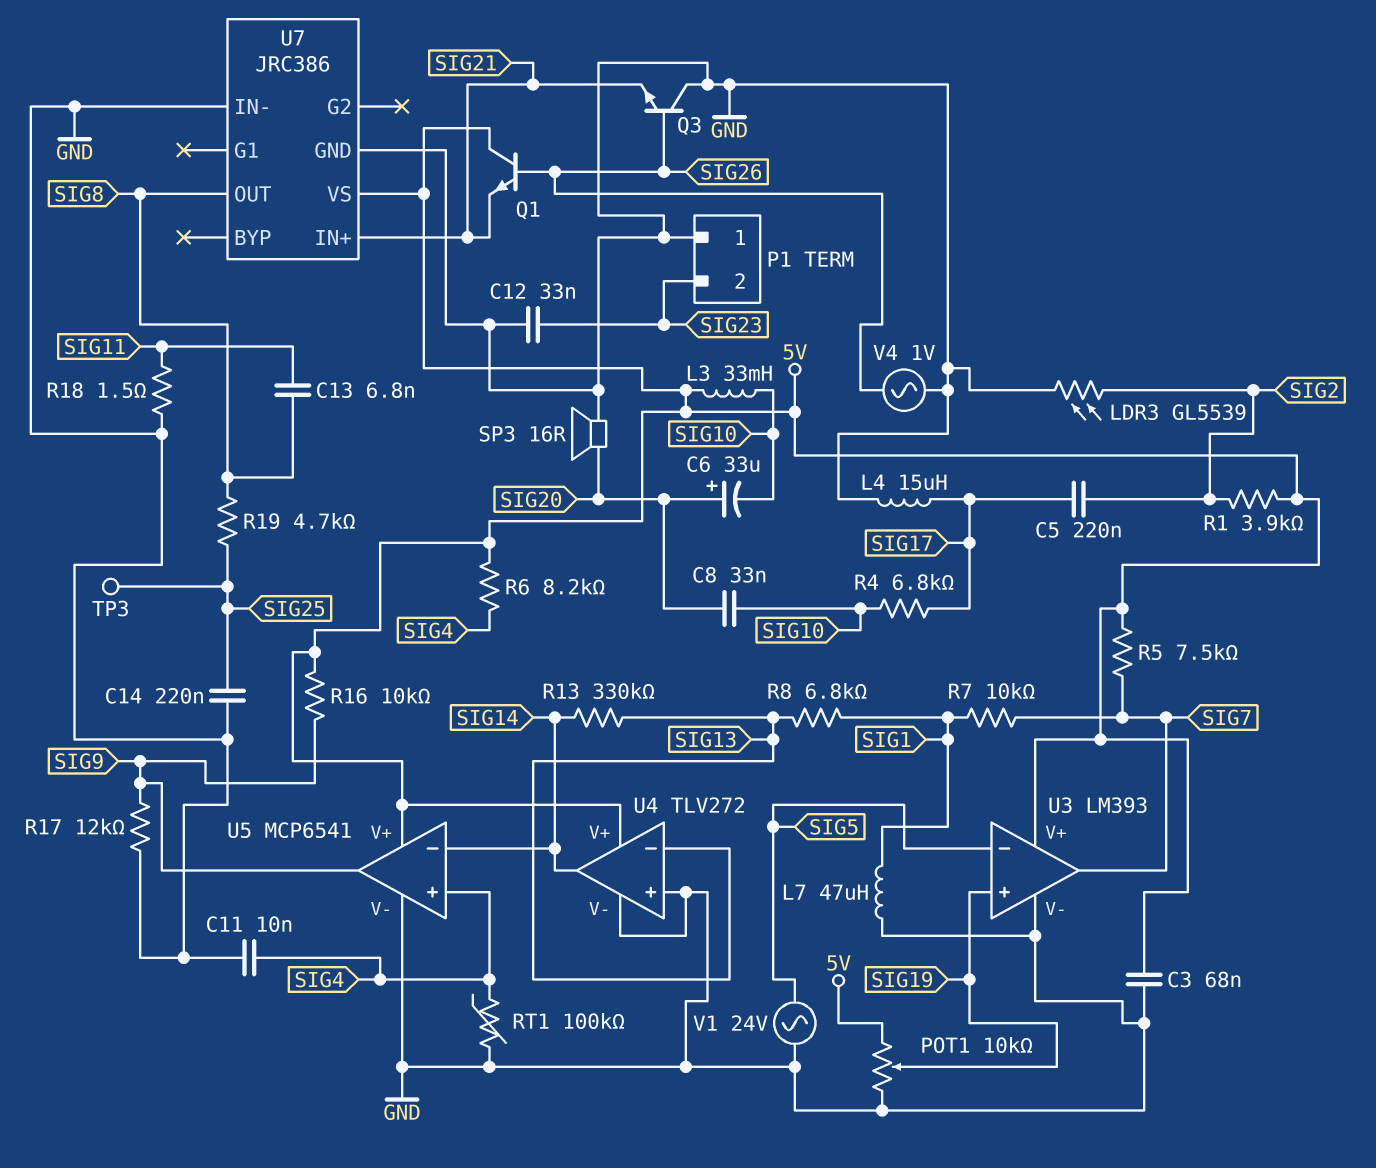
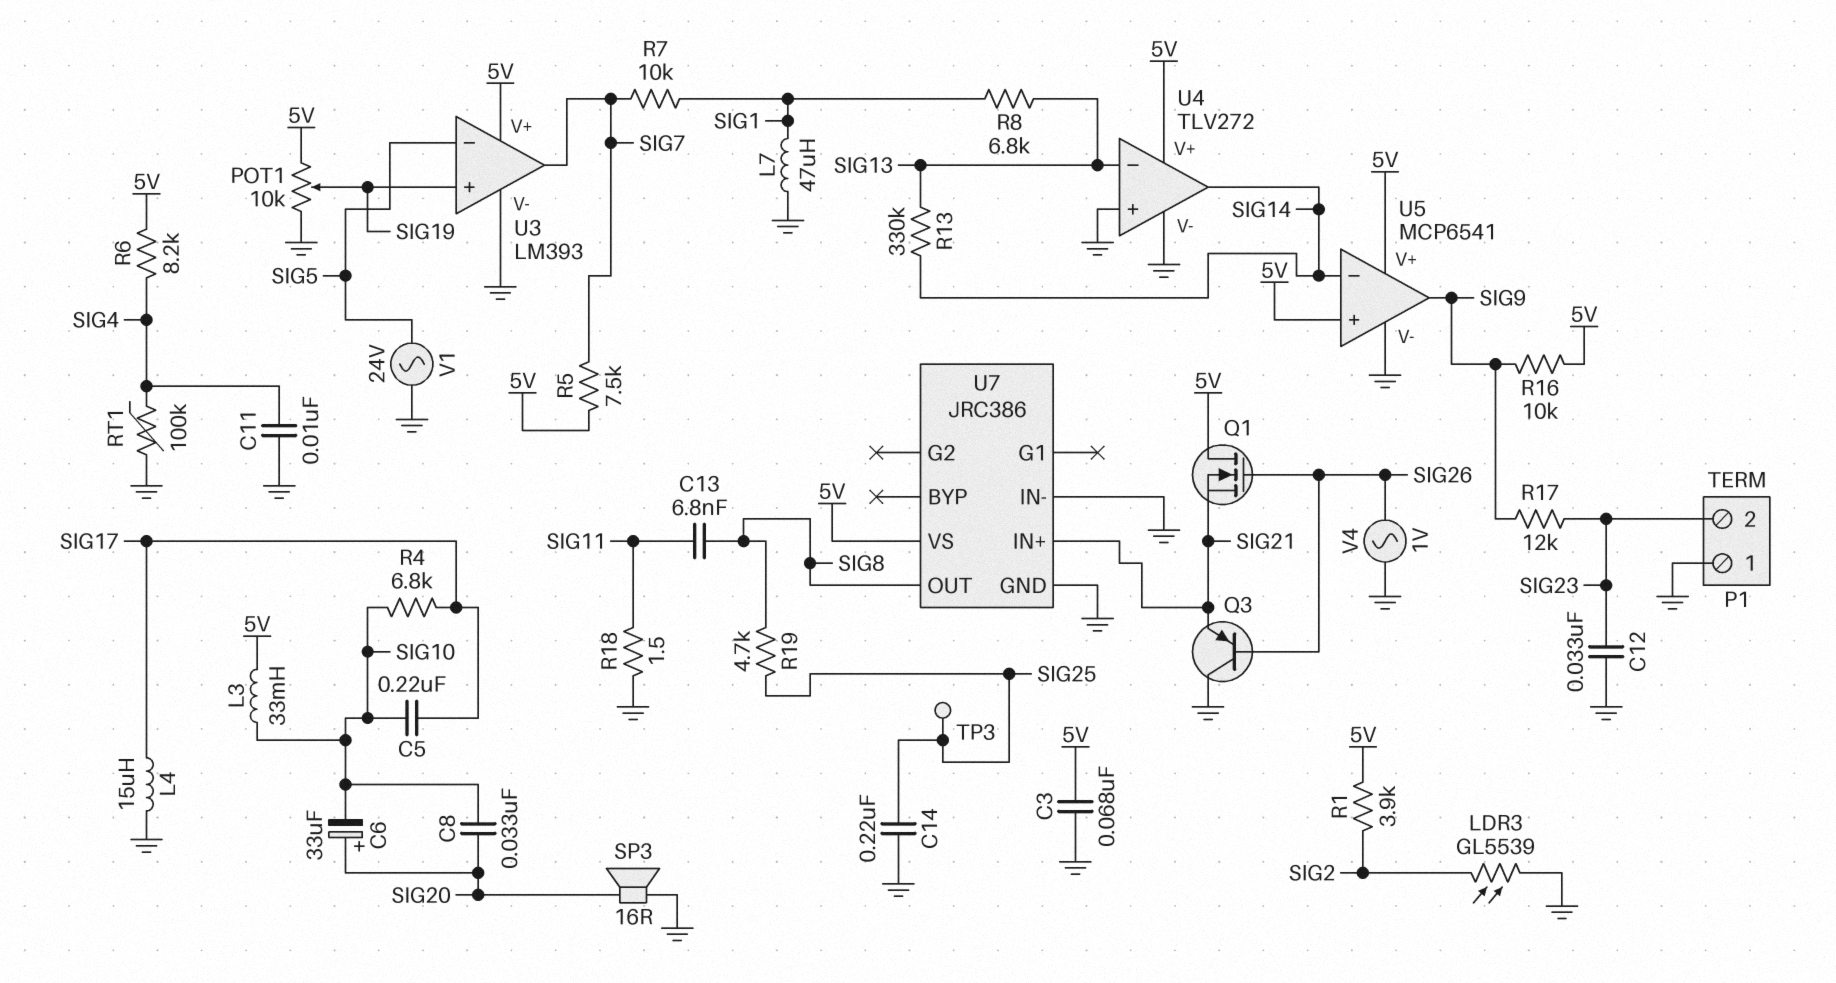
C5: 220nF (SIG2, SIG17) -> 220nF (SIG10, SIG17)
Q1: NPN (B SIG26, C 5V, E SIG21) -> NMOS (G SIG26, D 5V, S SIG21)
Q3: NPN (B SIG26, C GND, E SIG21) -> PNP (B SIG26, C GND, E SIG21)
R17: 12k (GND, SIG9) -> 12k (SIG9, SIG23)
U5 pin in+: SIG4 -> 5V

